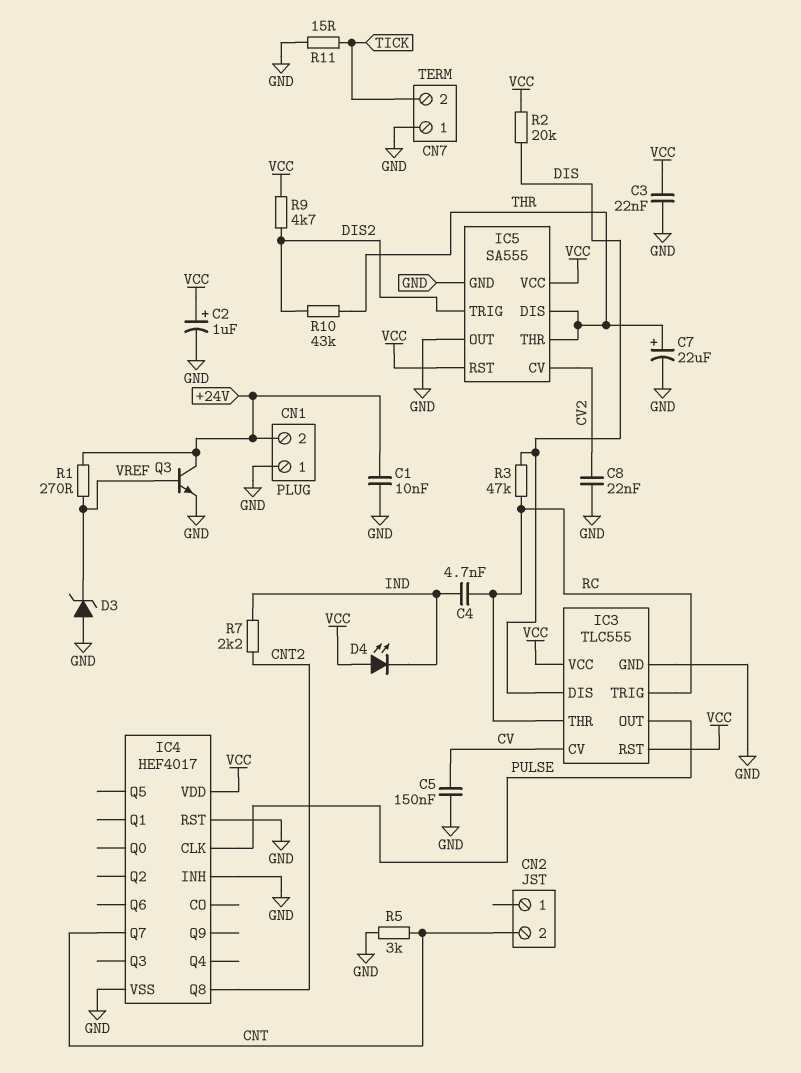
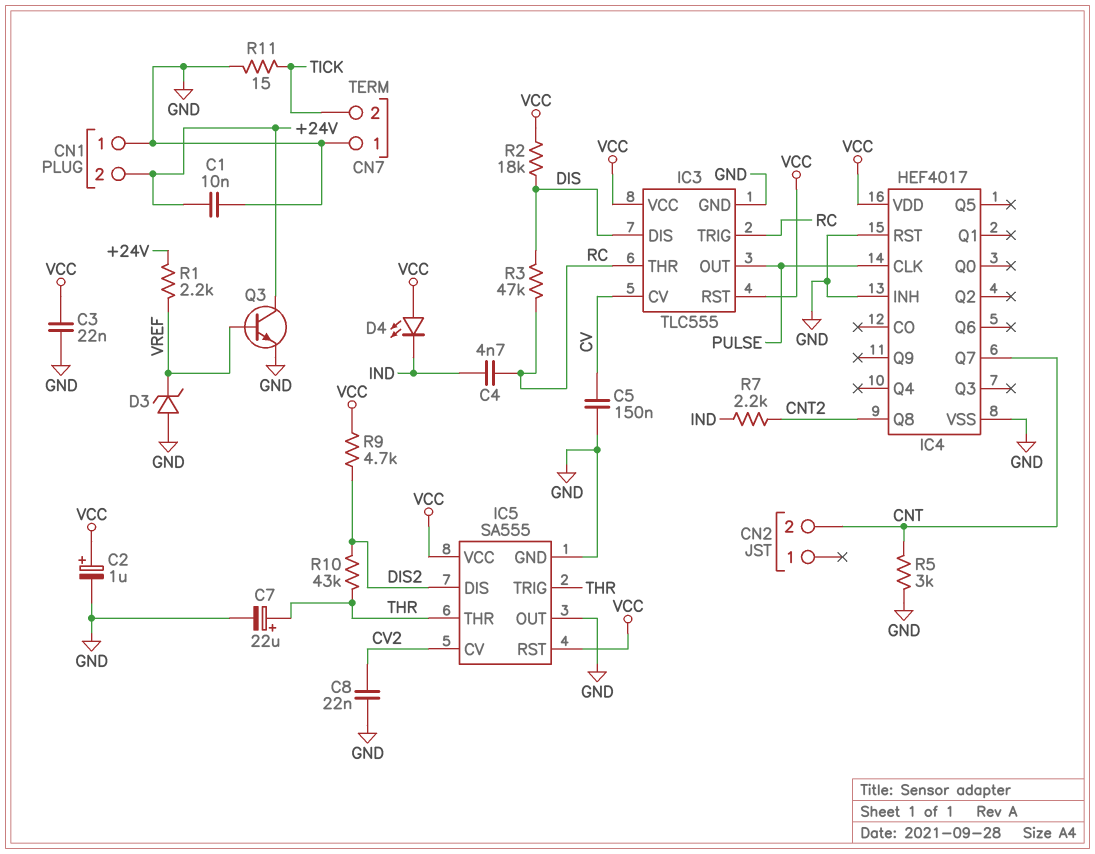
IC5 pin DIS: THR -> DIS2
IC5 pin TRIG: DIS2 -> THR
R1: 270 (+24V, VREF) -> 2.2k (+24V, VREF)
R2: 20k (DIS, VCC) -> 18k (DIS, VCC)

